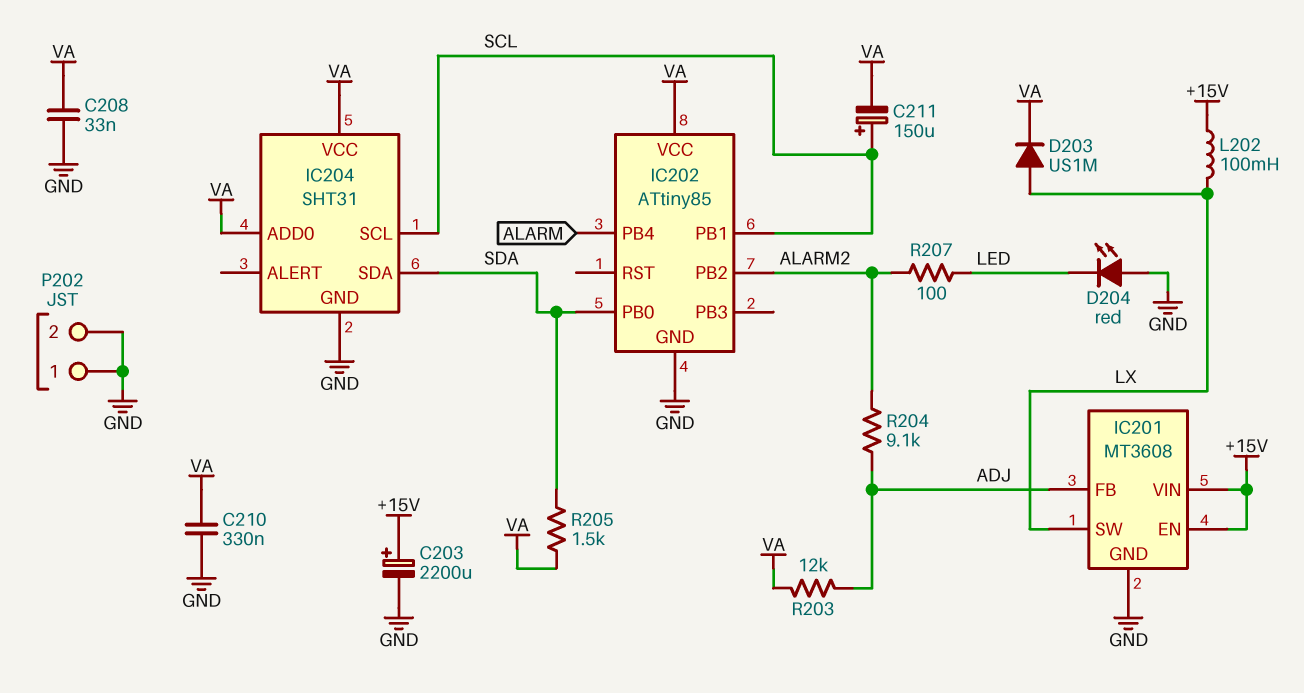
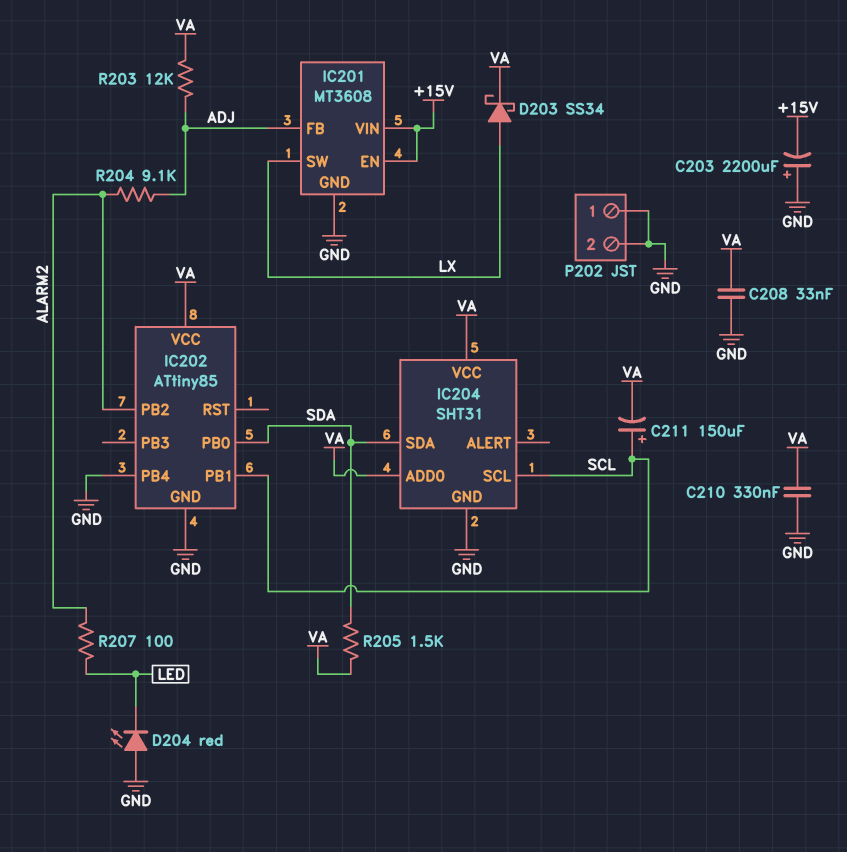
C203: 2200uF (plus +15V, minus GND) -> 2200uF (plus GND, minus +15V)
D203: diode US1M (A LX, K VA) -> schottky SS34 (A LX, K VA)
IC202 pin PB4: ALARM -> GND
L202: 100mH (+15V, LX) -> none

